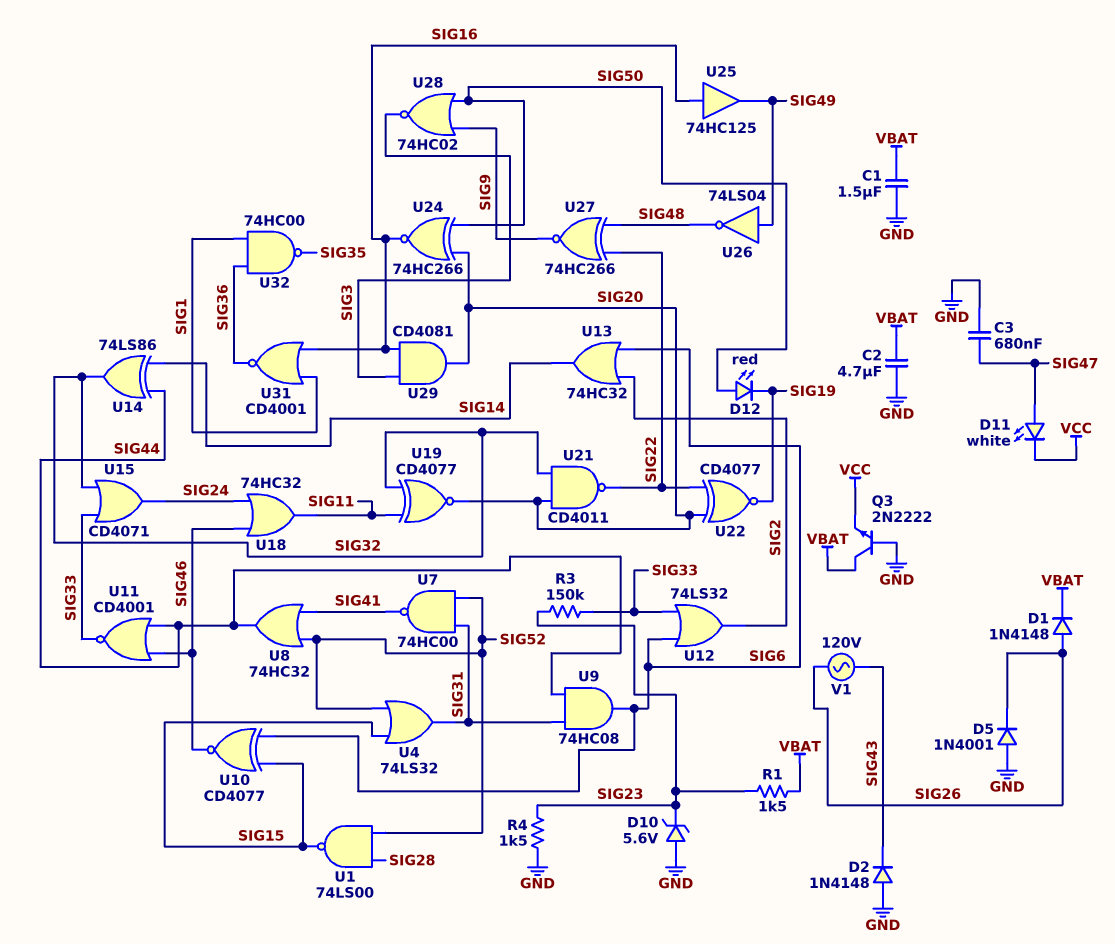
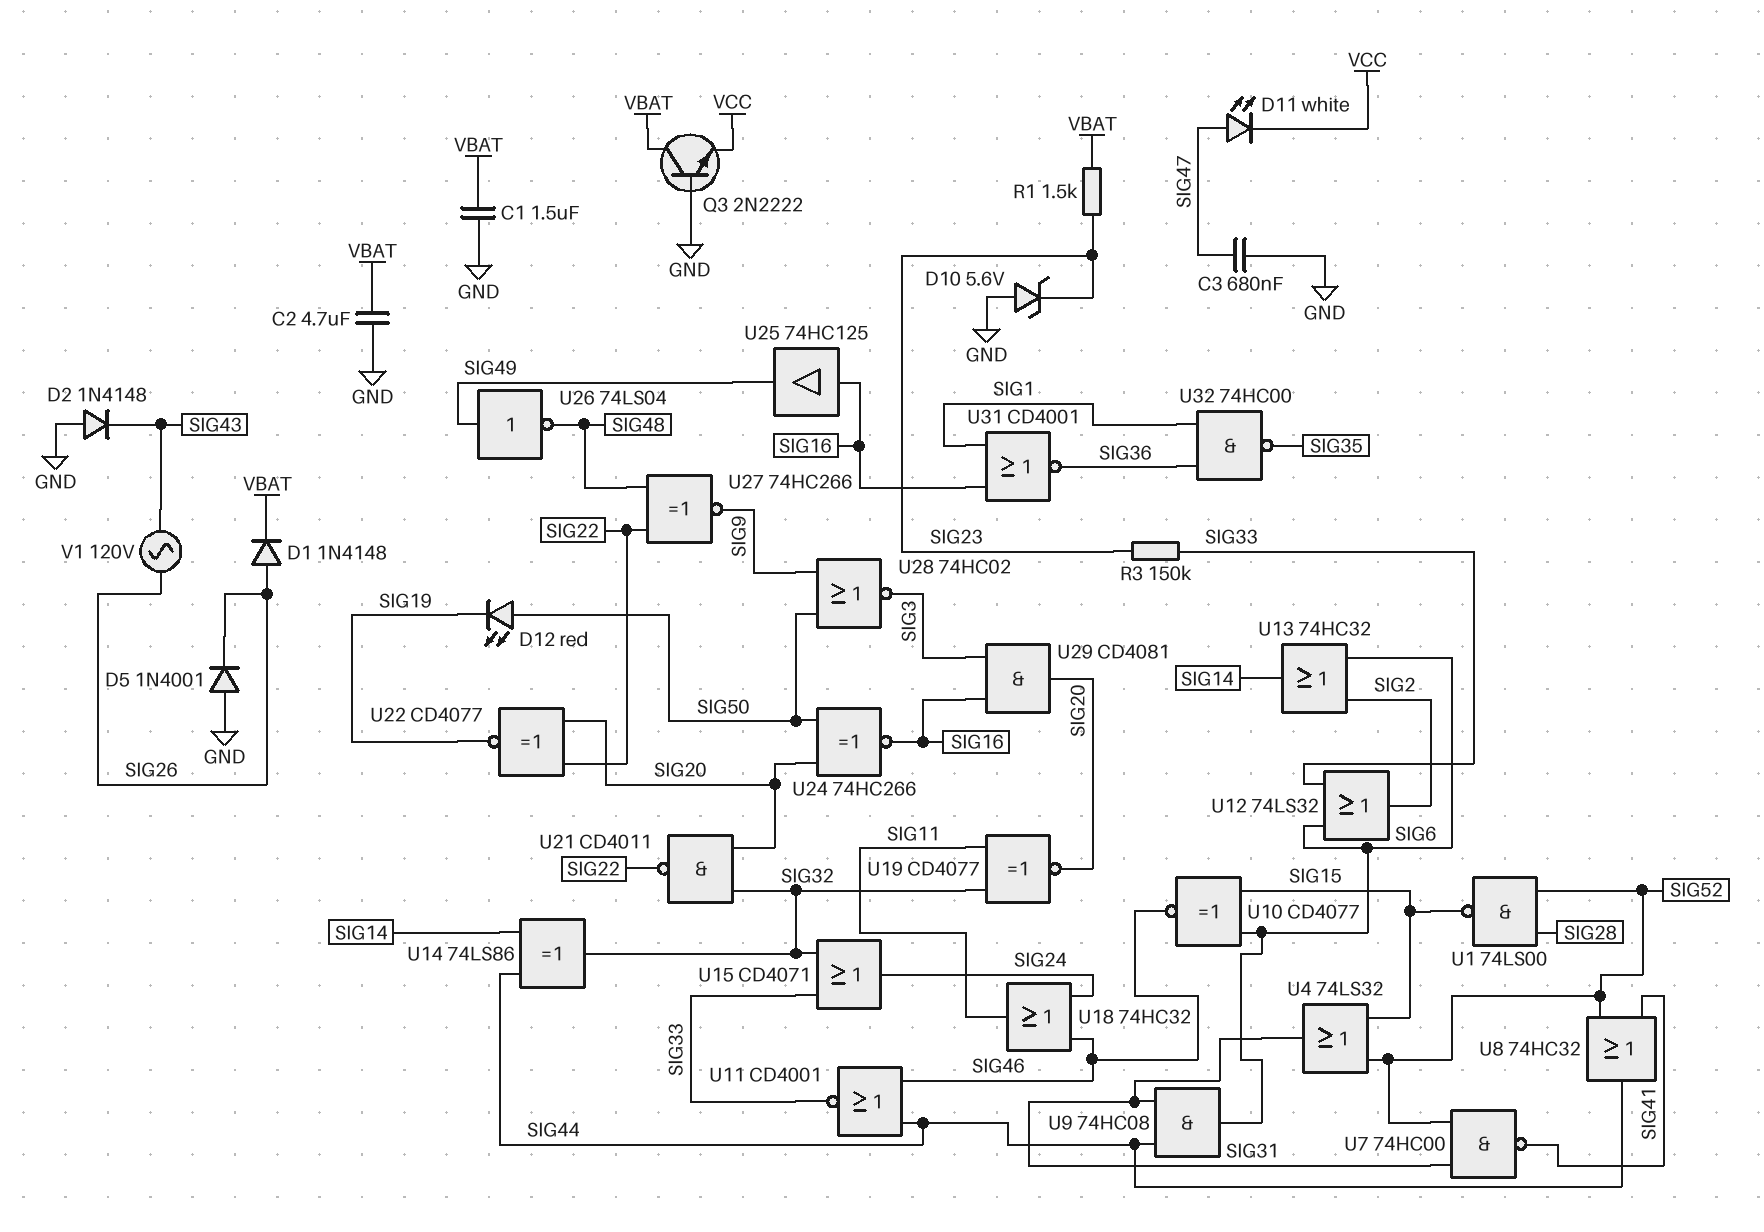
R4: 1.5k (GND, SIG23) -> none

